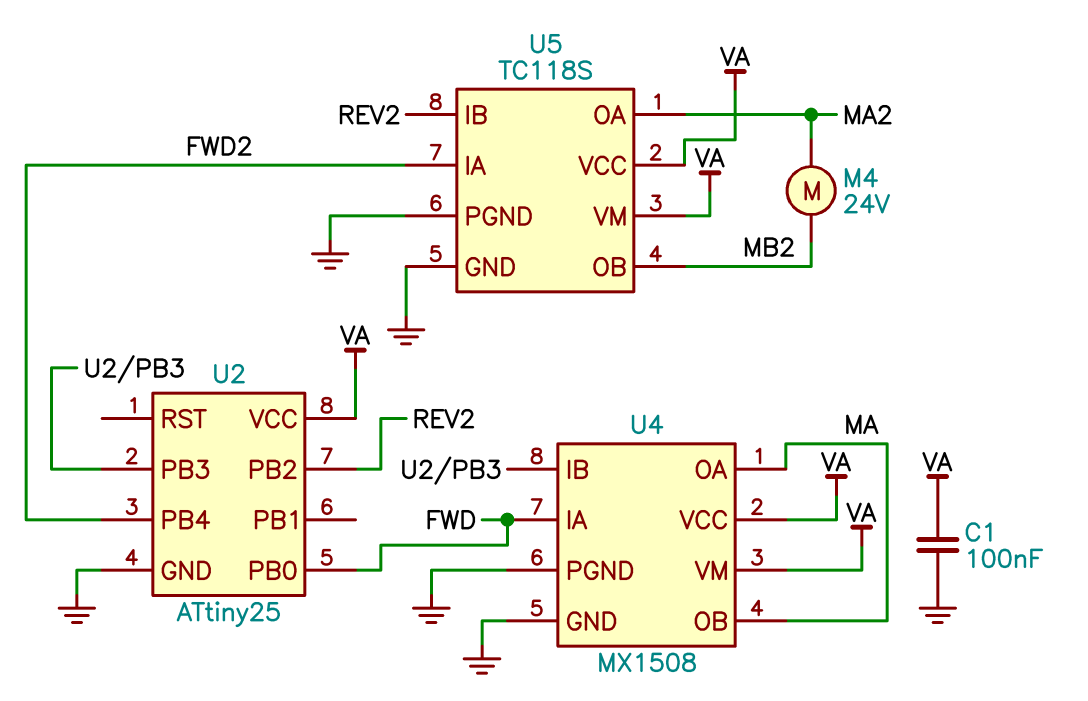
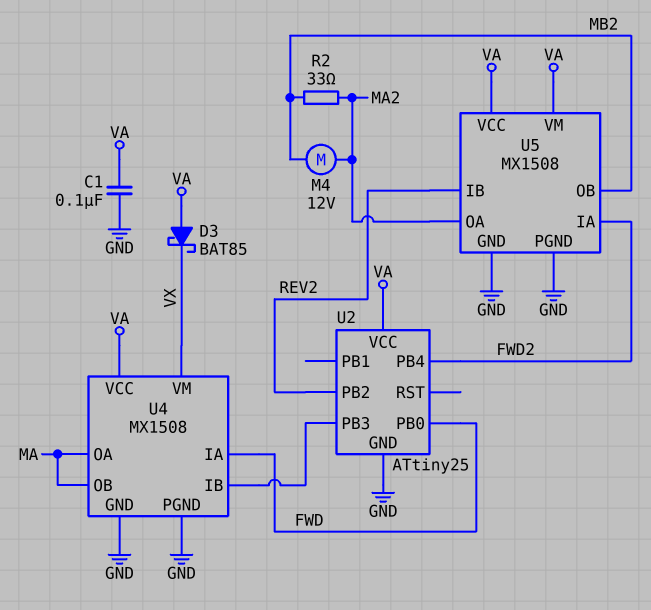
D3: none -> schottky BAT85 (A VA, K VX)
M4: motor 24V (MA2, MB2) -> motor 12V (MA2, MB2)
R2: none -> 33 (MA2, MB2)
U4 pin VM: VA -> VX
U5: TC118S -> MX1508

